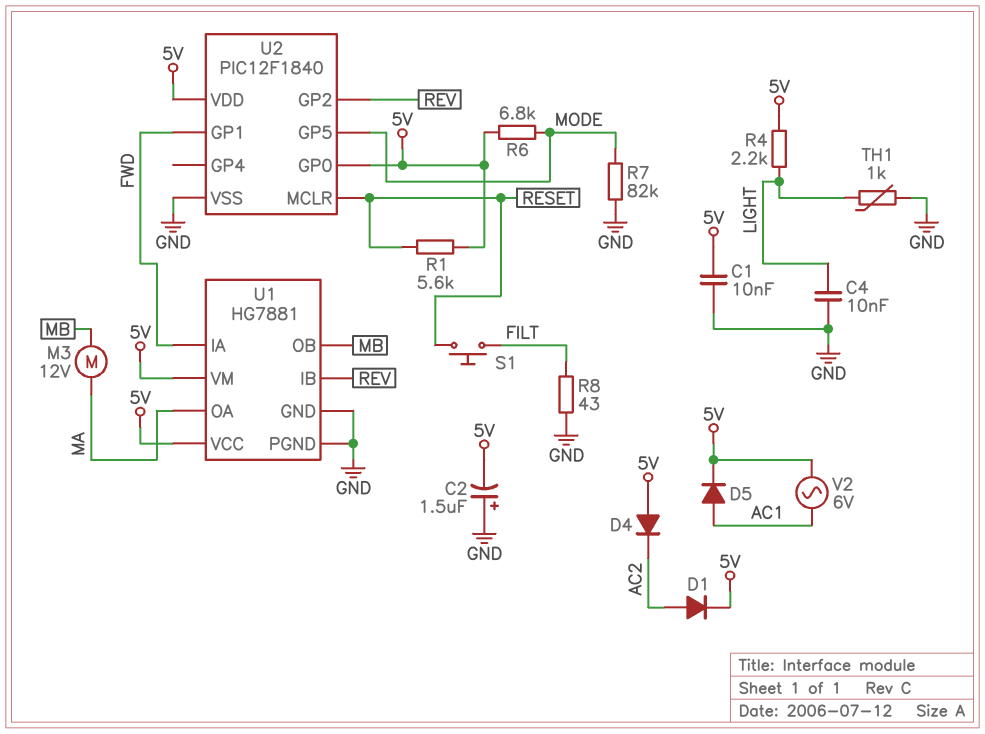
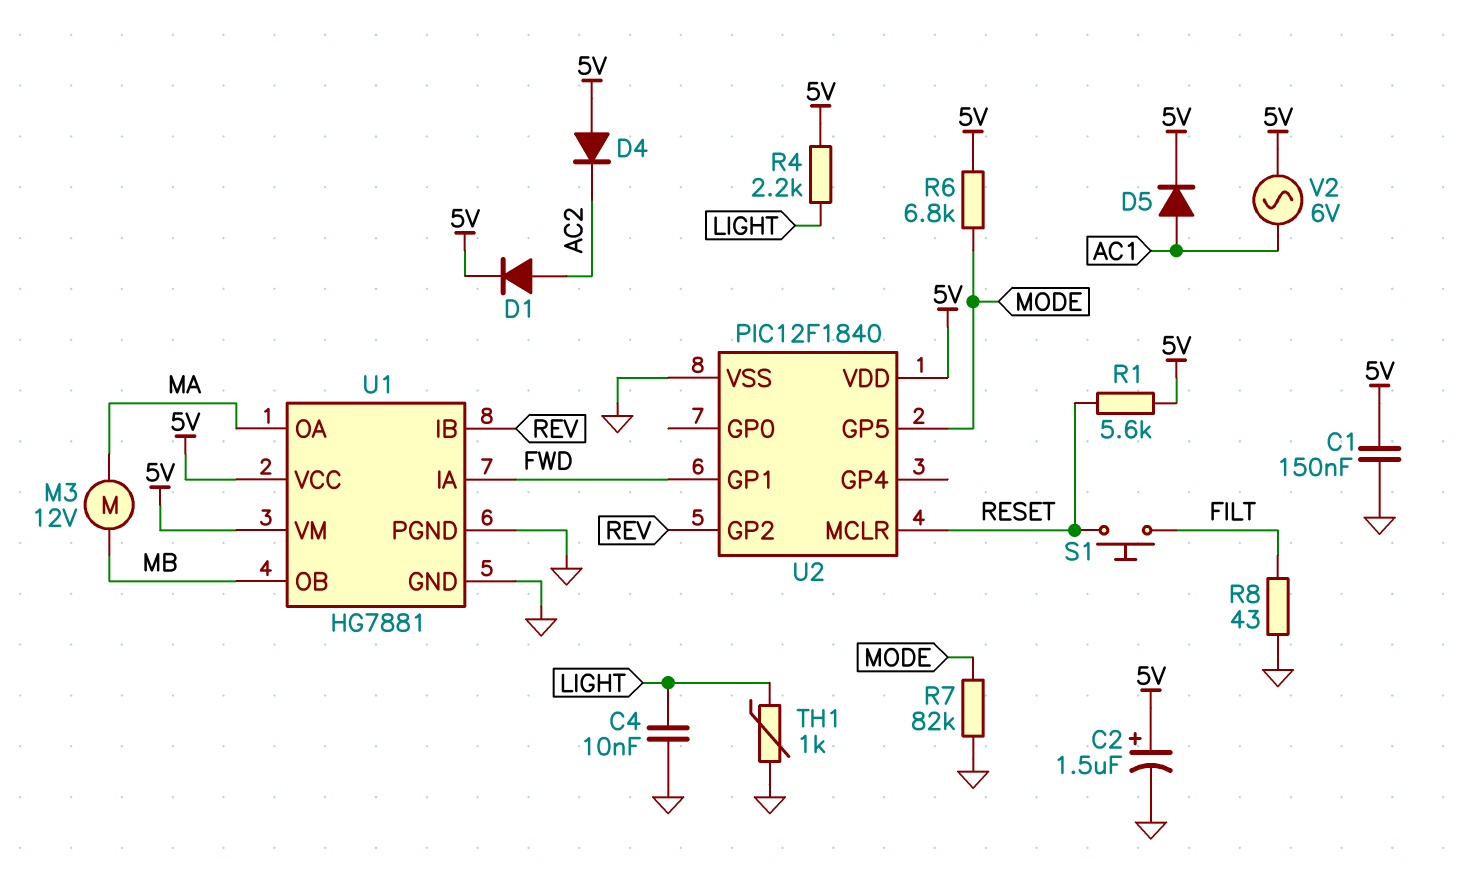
C1: 10nF (5V, GND) -> 150nF (5V, GND)
C2: 1.5uF (plus GND, minus 5V) -> 1.5uF (plus 5V, minus GND)
U2 pin GP0: 5V -> none

